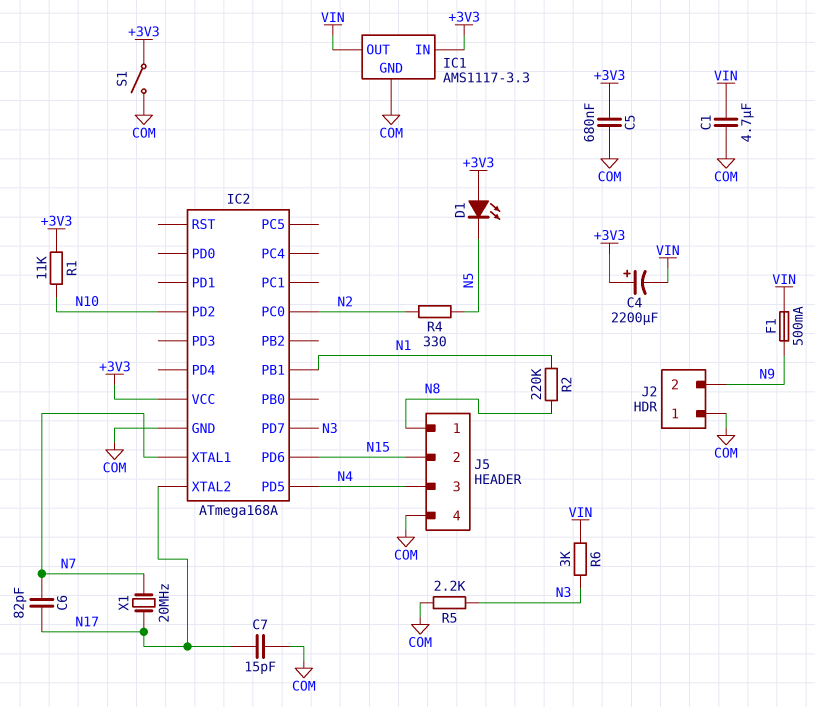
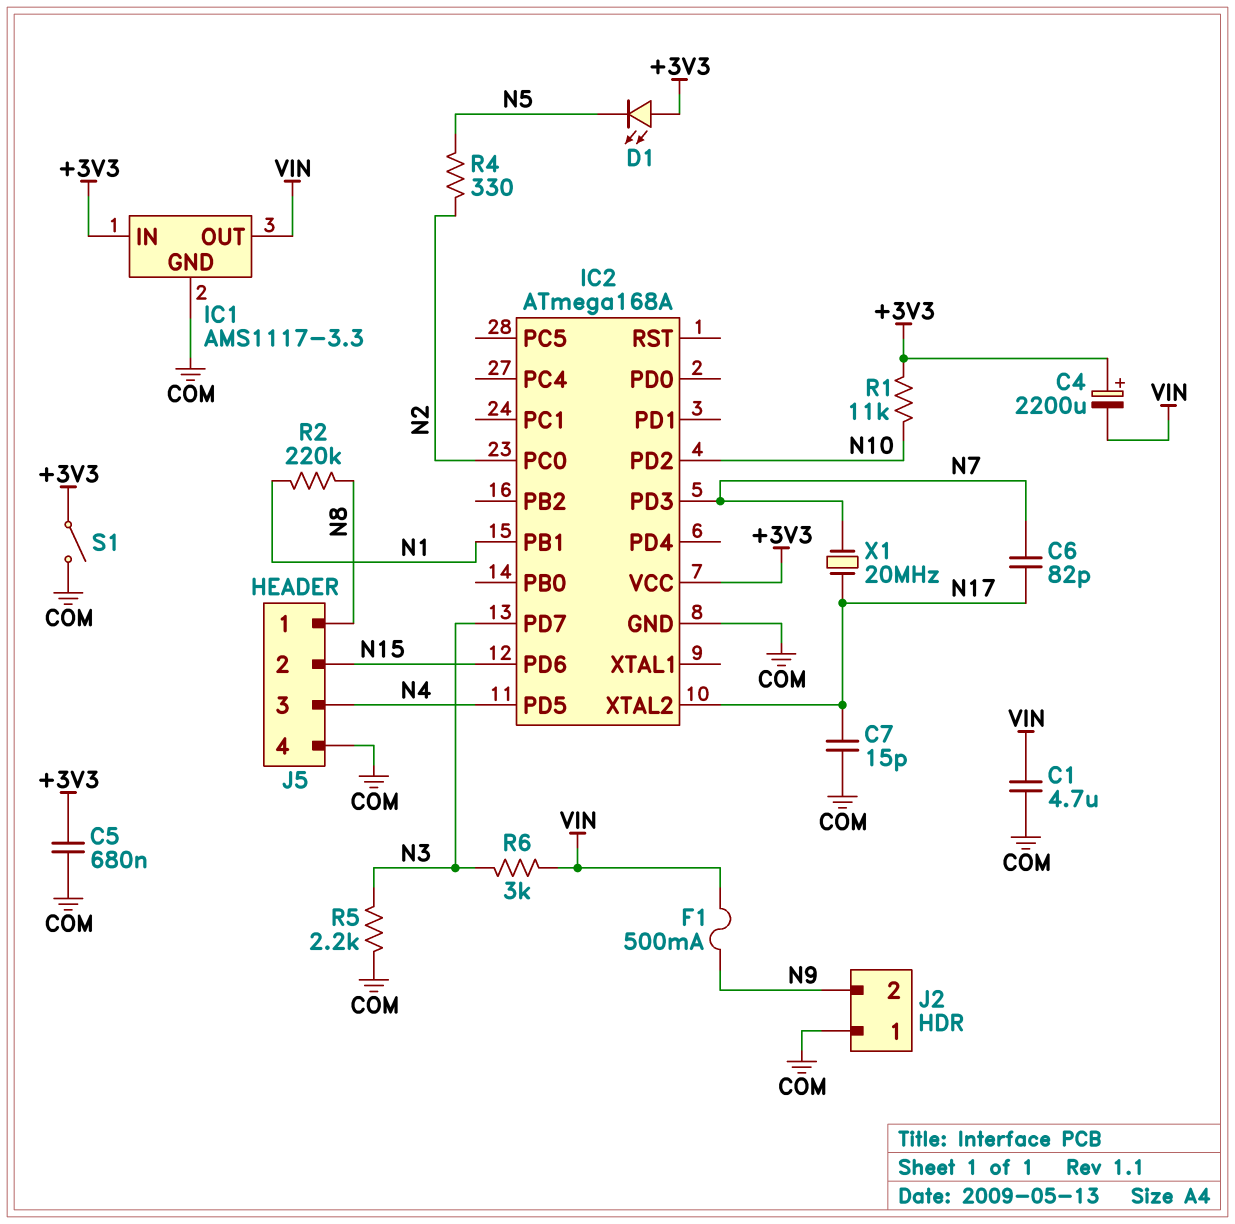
IC2 pin PD3: none -> N7
IC2 pin XTAL1: N7 -> none

